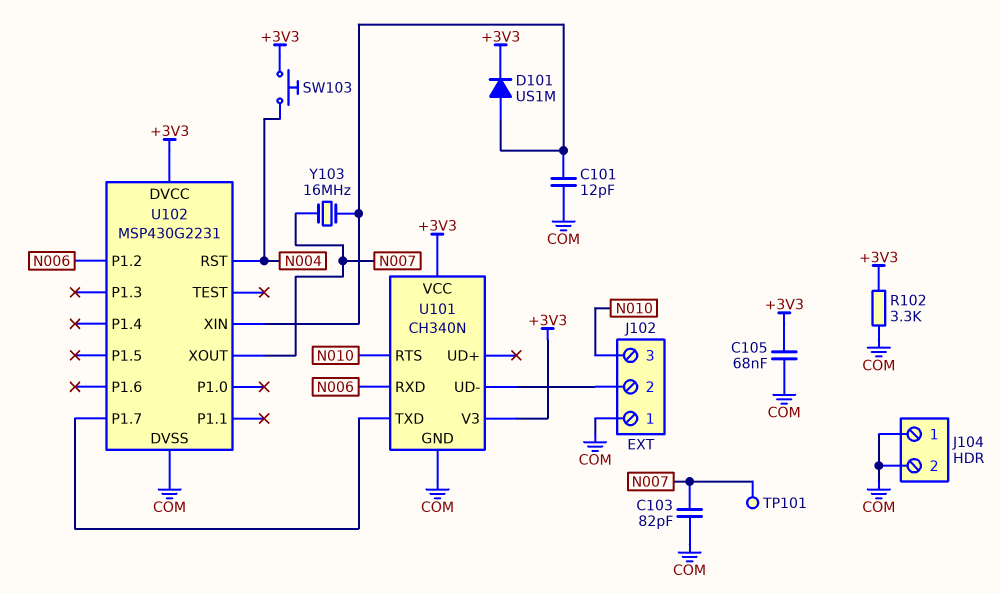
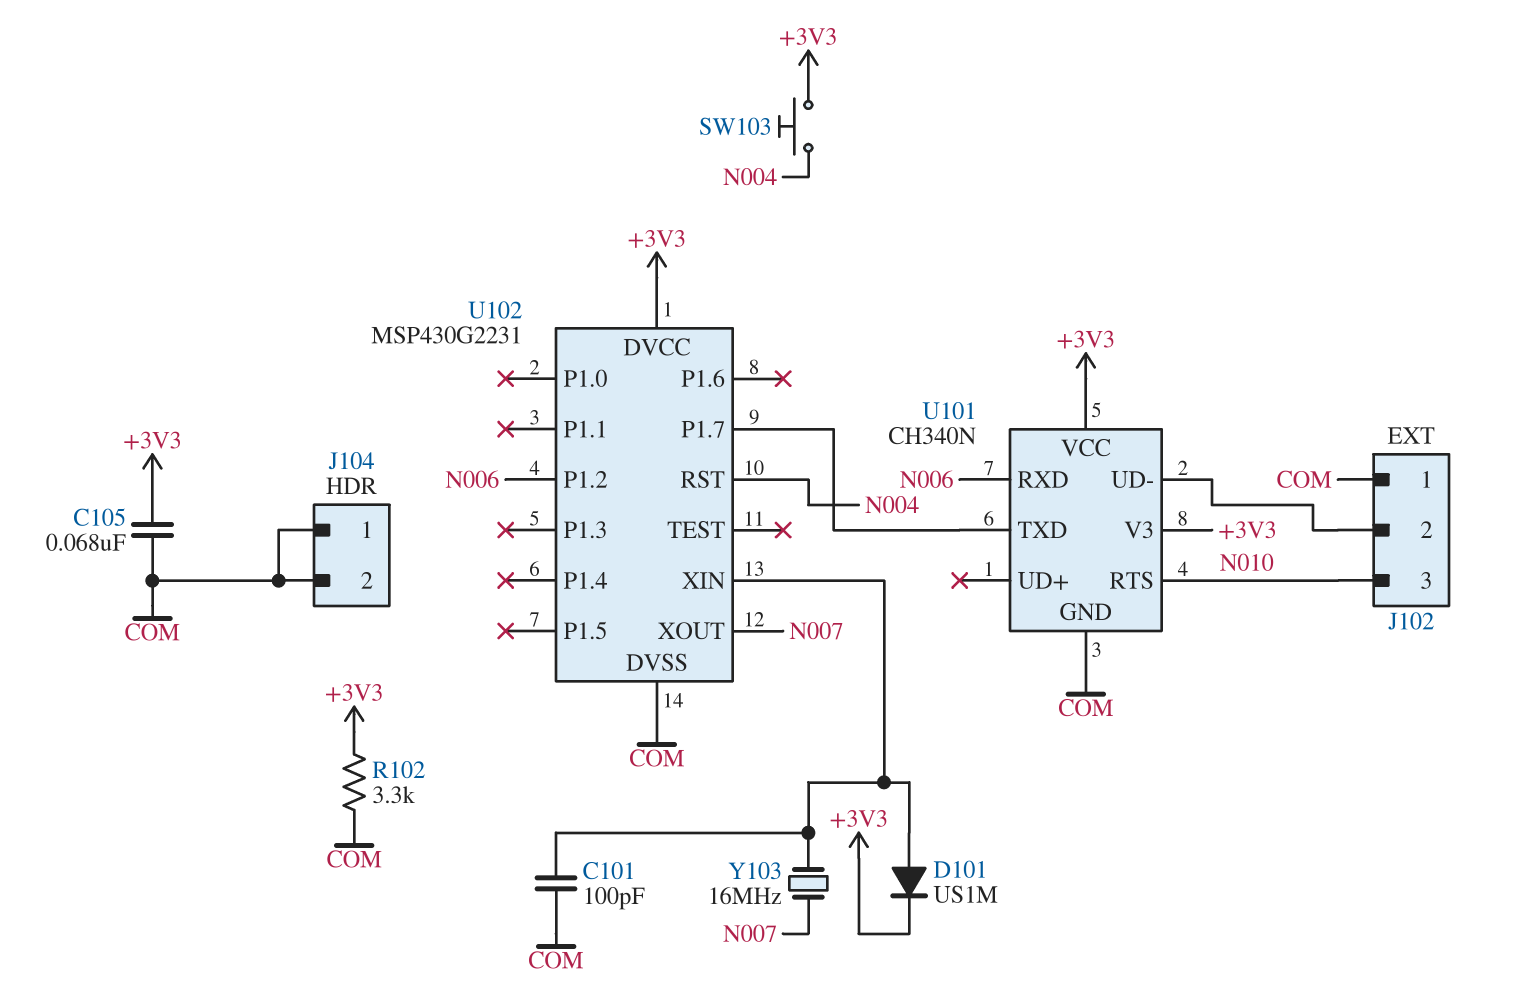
C101: 12pF (COM, U102/XIN) -> 100pF (COM, U102/XIN)
C103: 82pF (COM, N007) -> none
TP101: test point (N007) -> none

